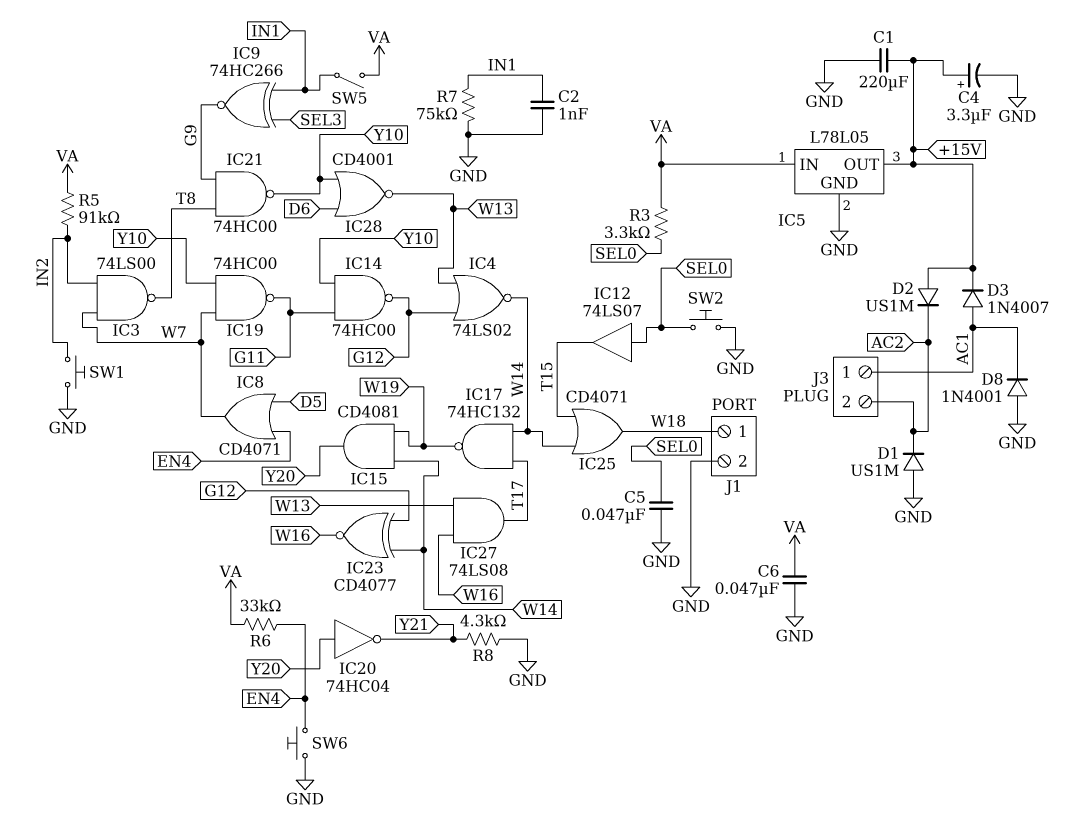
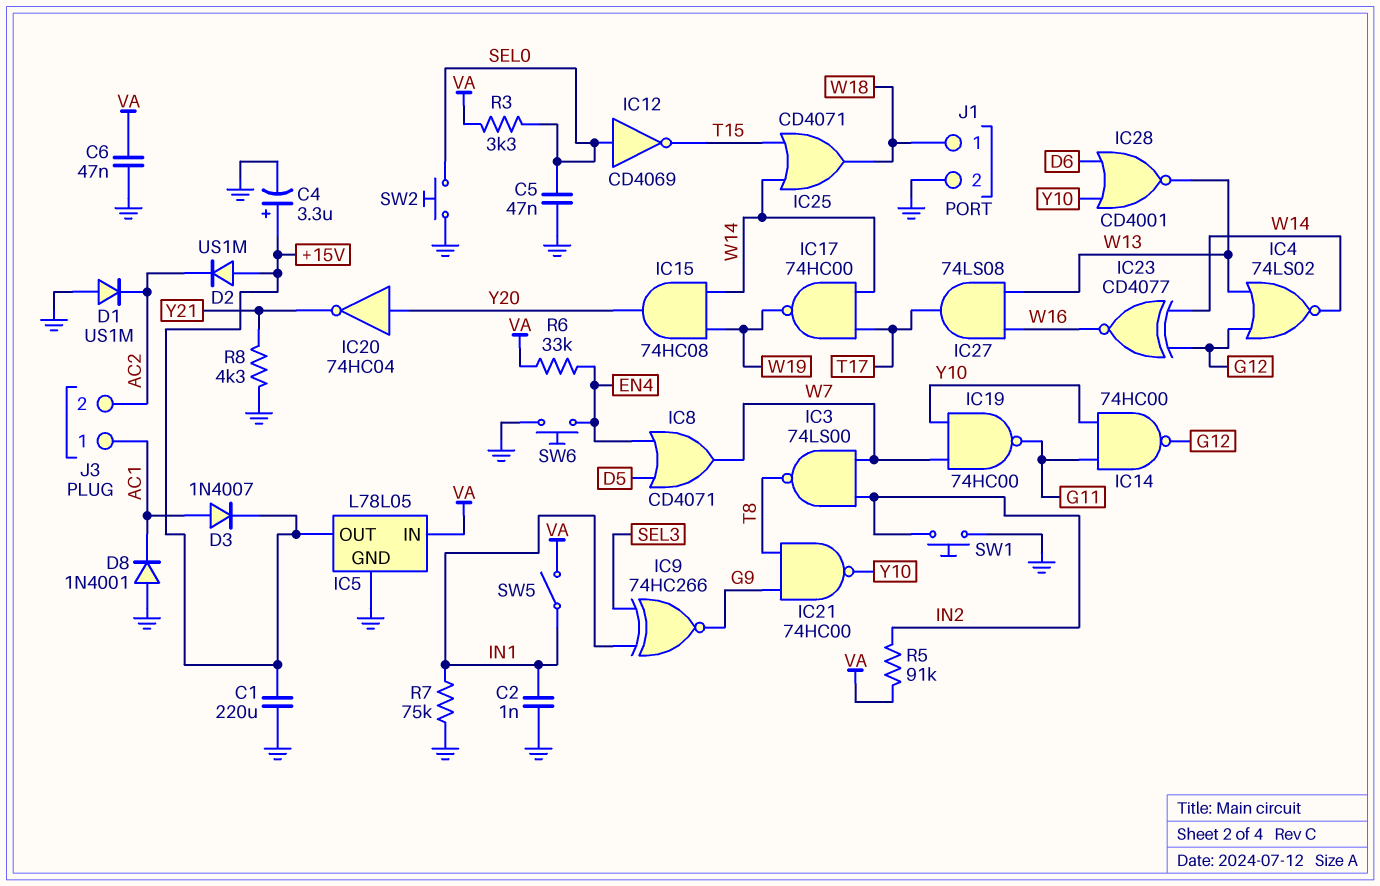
IC12: buffer 74LS07 (in SEL0, out T15) -> NOT CD4069 (in SEL0, out T15)
IC15: AND CD4081 (in W14, in W19, out Y20) -> AND 74HC08 (in W14, in W19, out Y20)
IC17: NAND 74HC132 (in T17, in W14, out W19) -> NAND 74HC00 (in T17, in W14, out W19)

